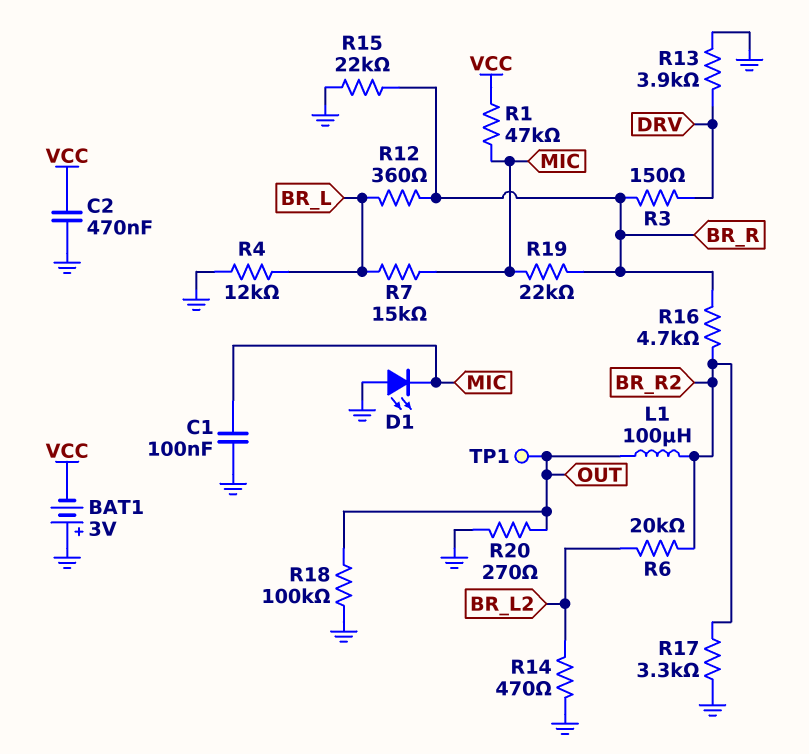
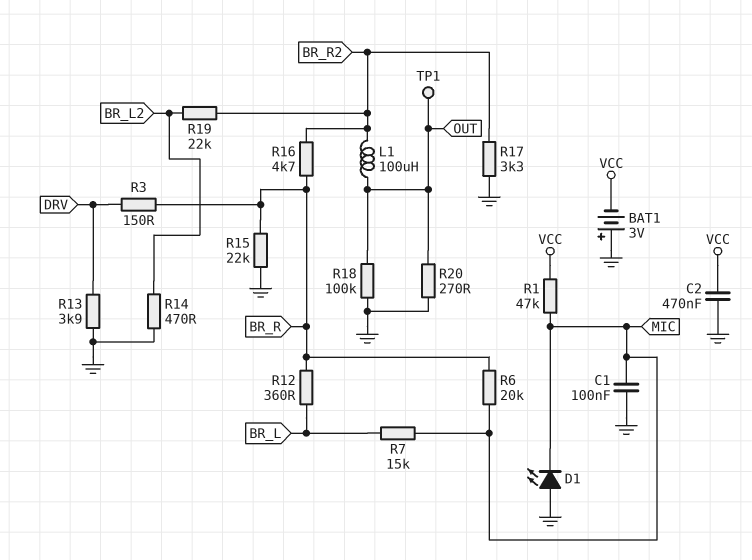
R4: 12k (BR_L, GND) -> none
R6: 20k (BR_L2, BR_R2) -> 20k (BR_R, MIC)
R19: 22k (BR_R, MIC) -> 22k (BR_L2, BR_R2)

